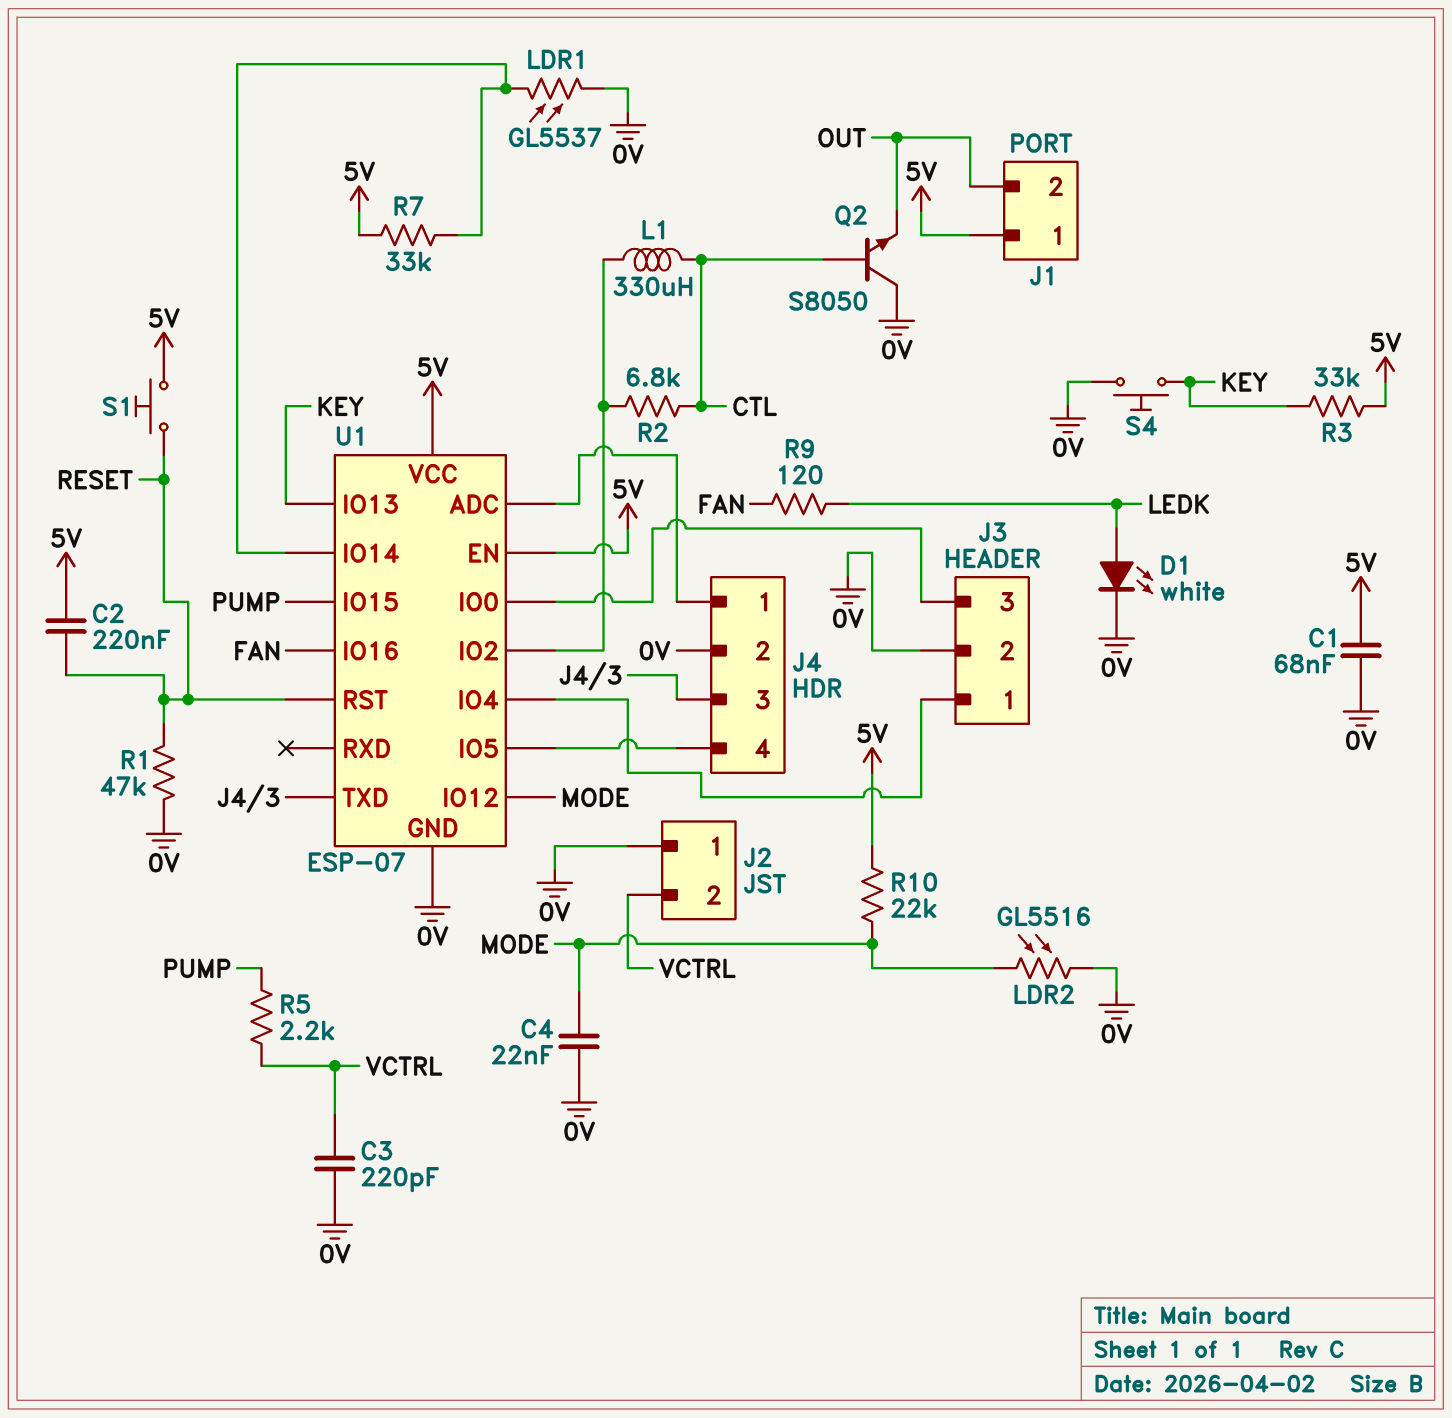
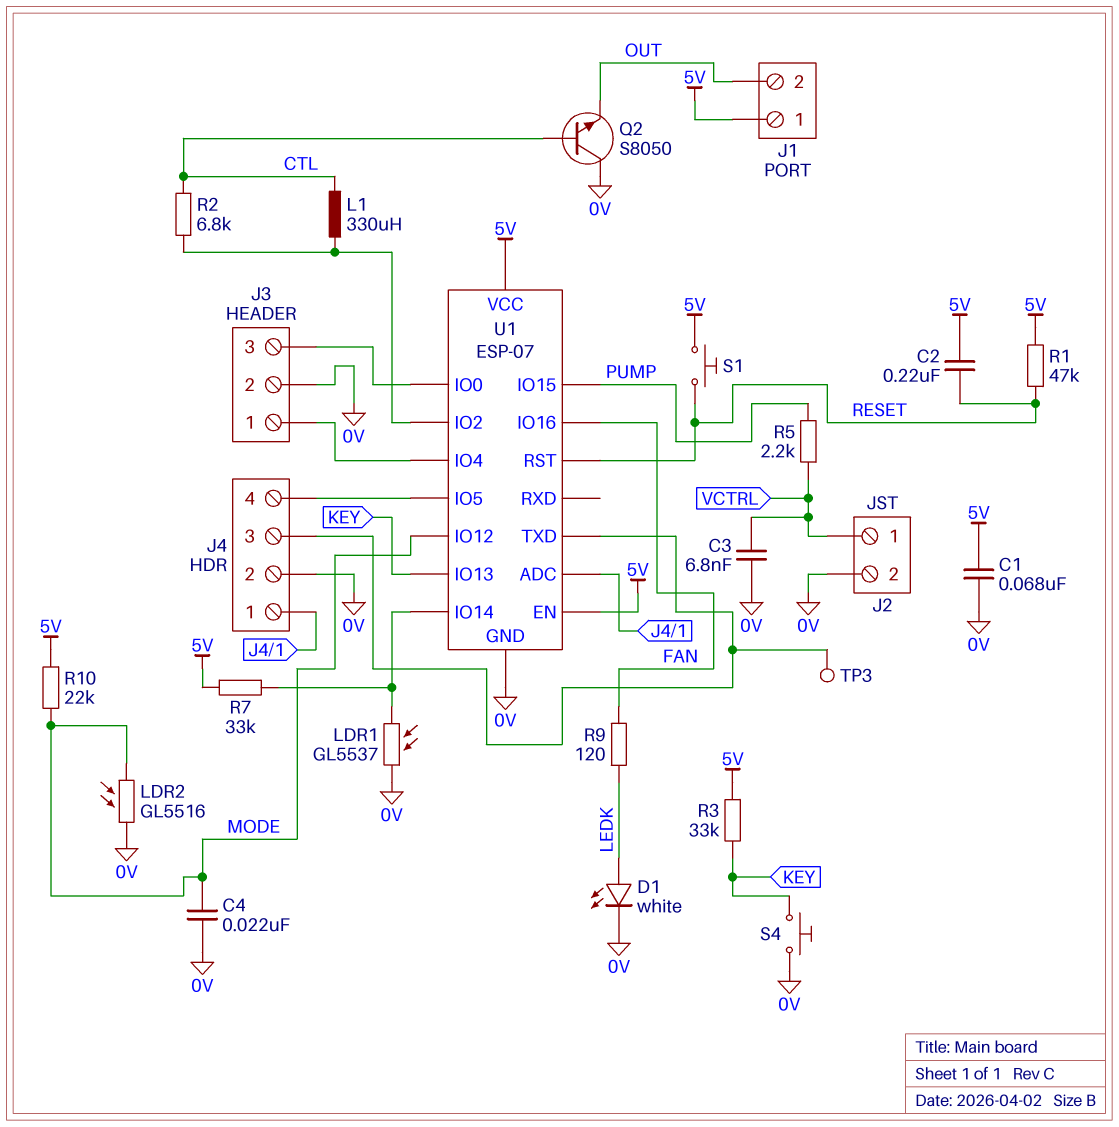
C3: 220pF (0V, VCTRL) -> 6.8nF (0V, VCTRL)
J2 pin 1: 0V -> VCTRL
J2 pin 2: VCTRL -> 0V
R1: 47k (0V, RESET) -> 47k (5V, RESET)
TP3: none -> test point (J4/3)

